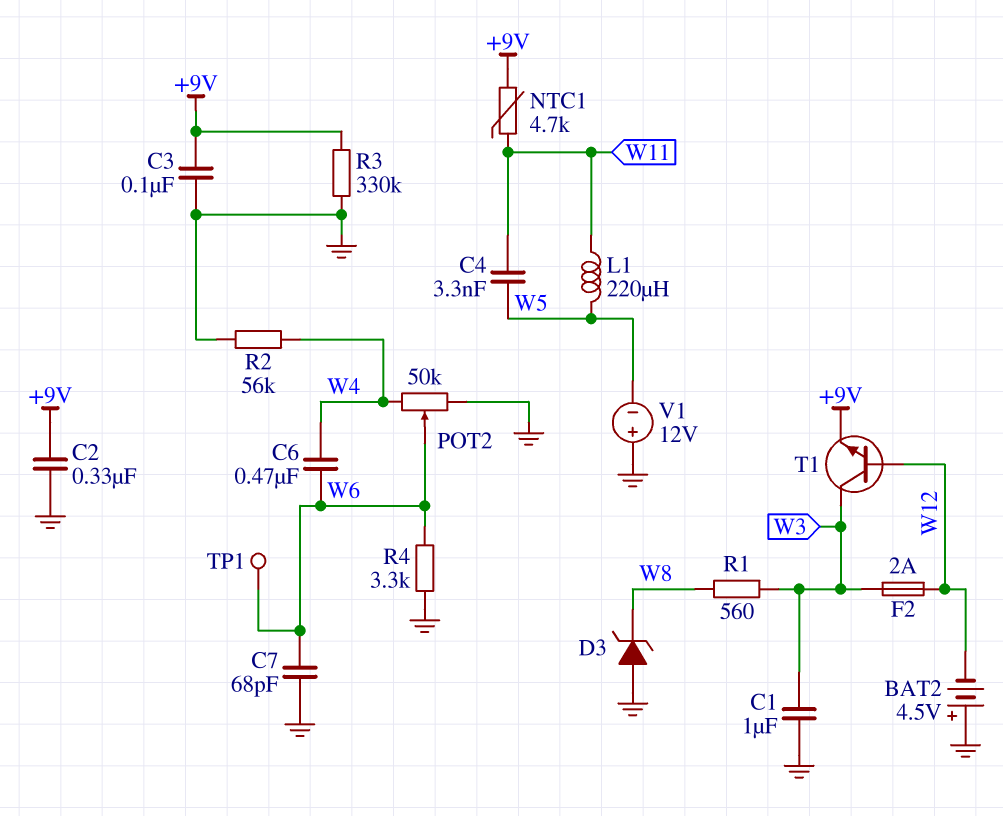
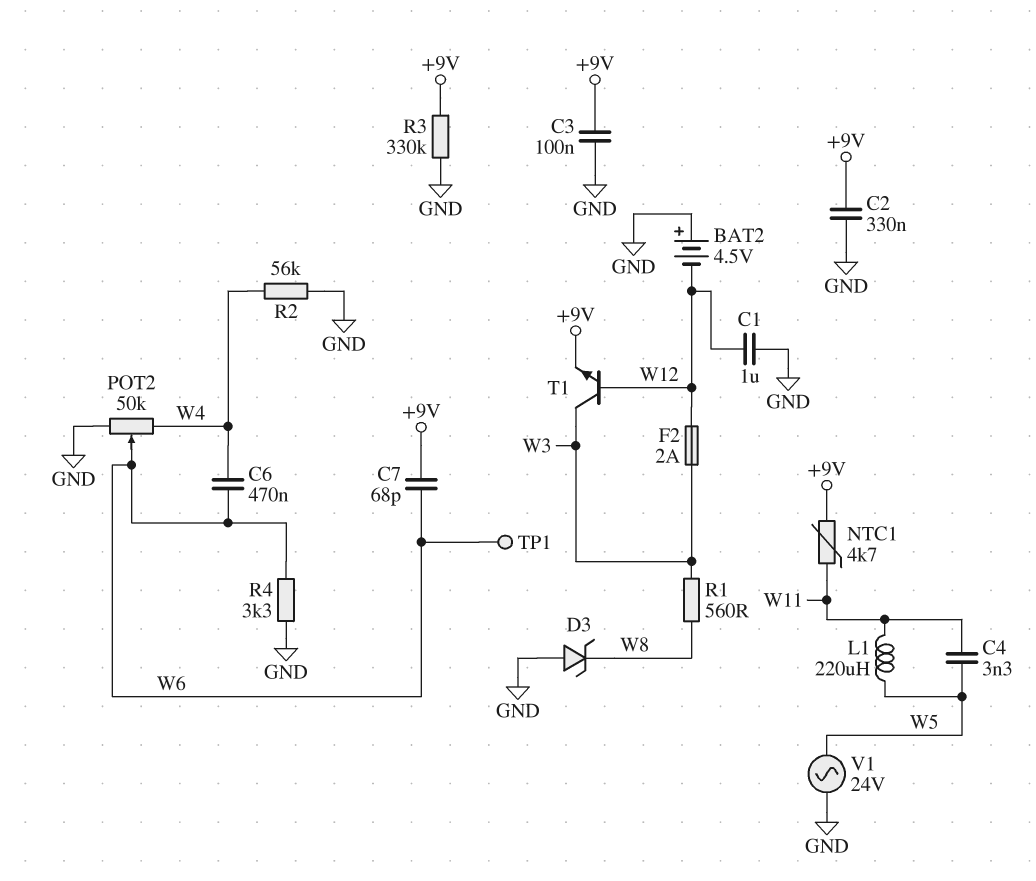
C1: 1uF (GND, W3) -> 1uF (GND, W12)
C7: 68pF (GND, W6) -> 68pF (+9V, W6)
V1: 12V (plus GND, minus W5) -> AC 24V (GND, W5)

